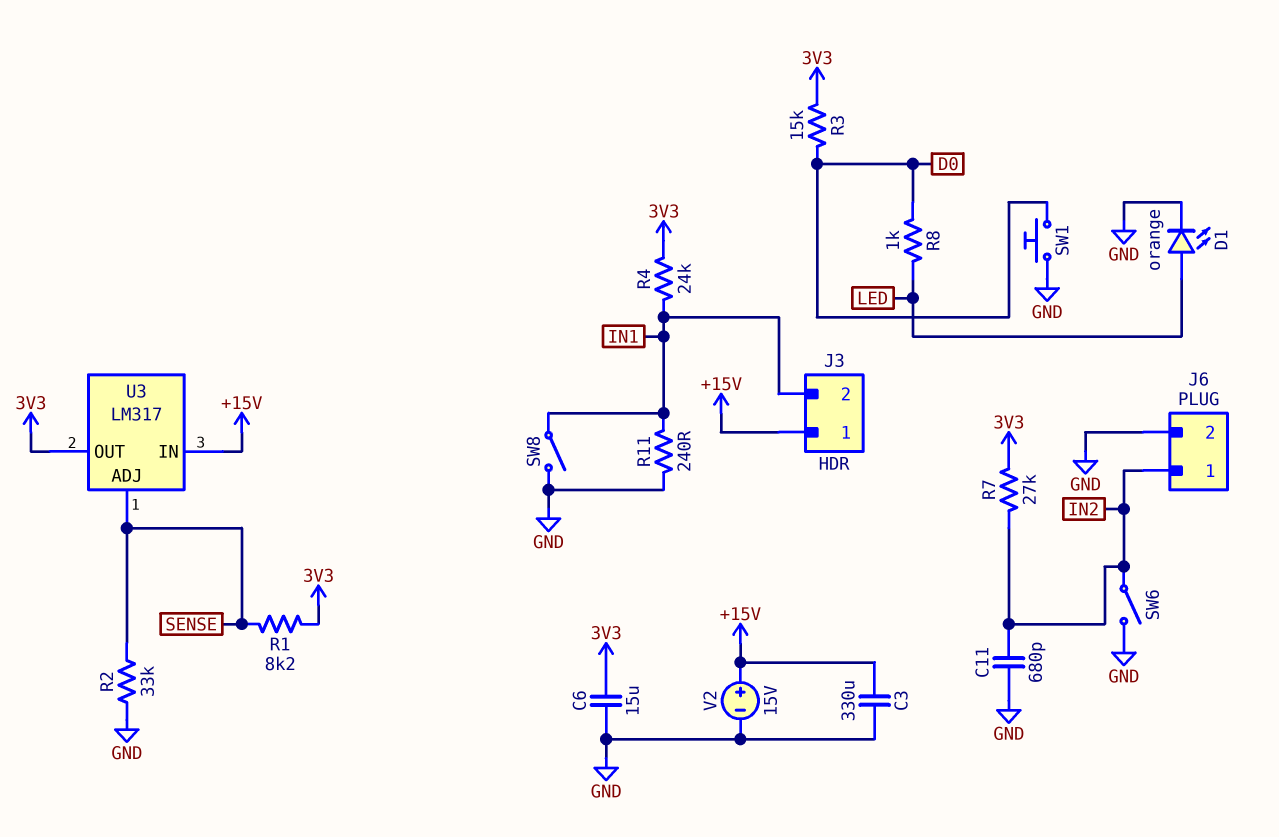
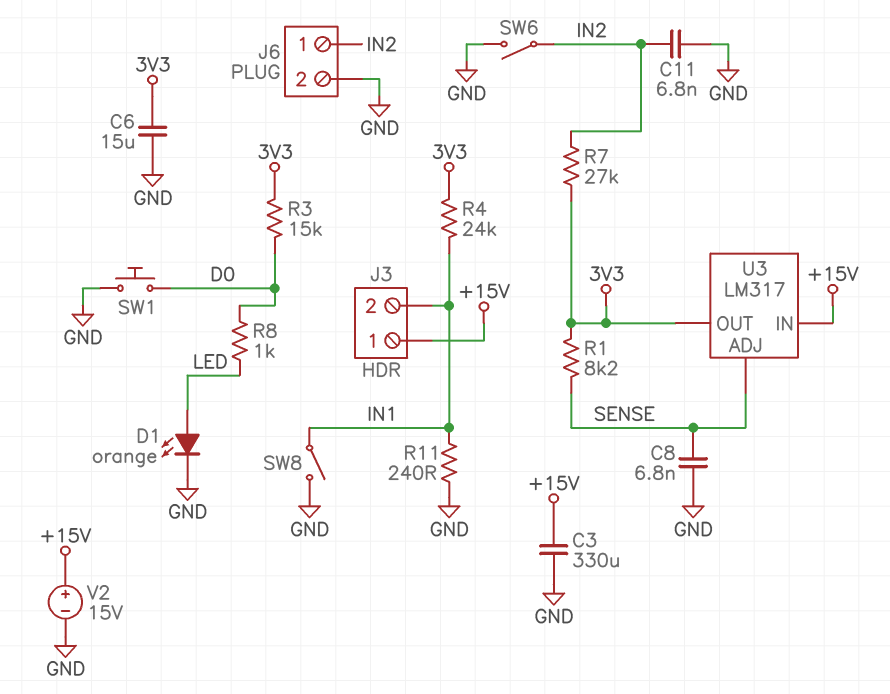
C8: none -> 6.8nF (GND, SENSE)
C11: 680pF (GND, IN2) -> 6.8nF (GND, IN2)
R2: 33k (GND, SENSE) -> none

